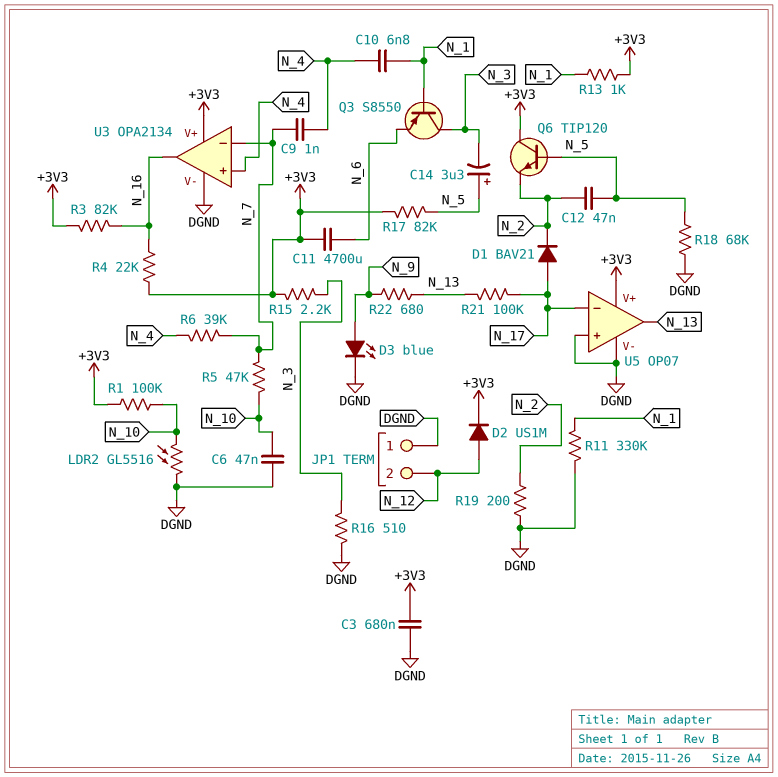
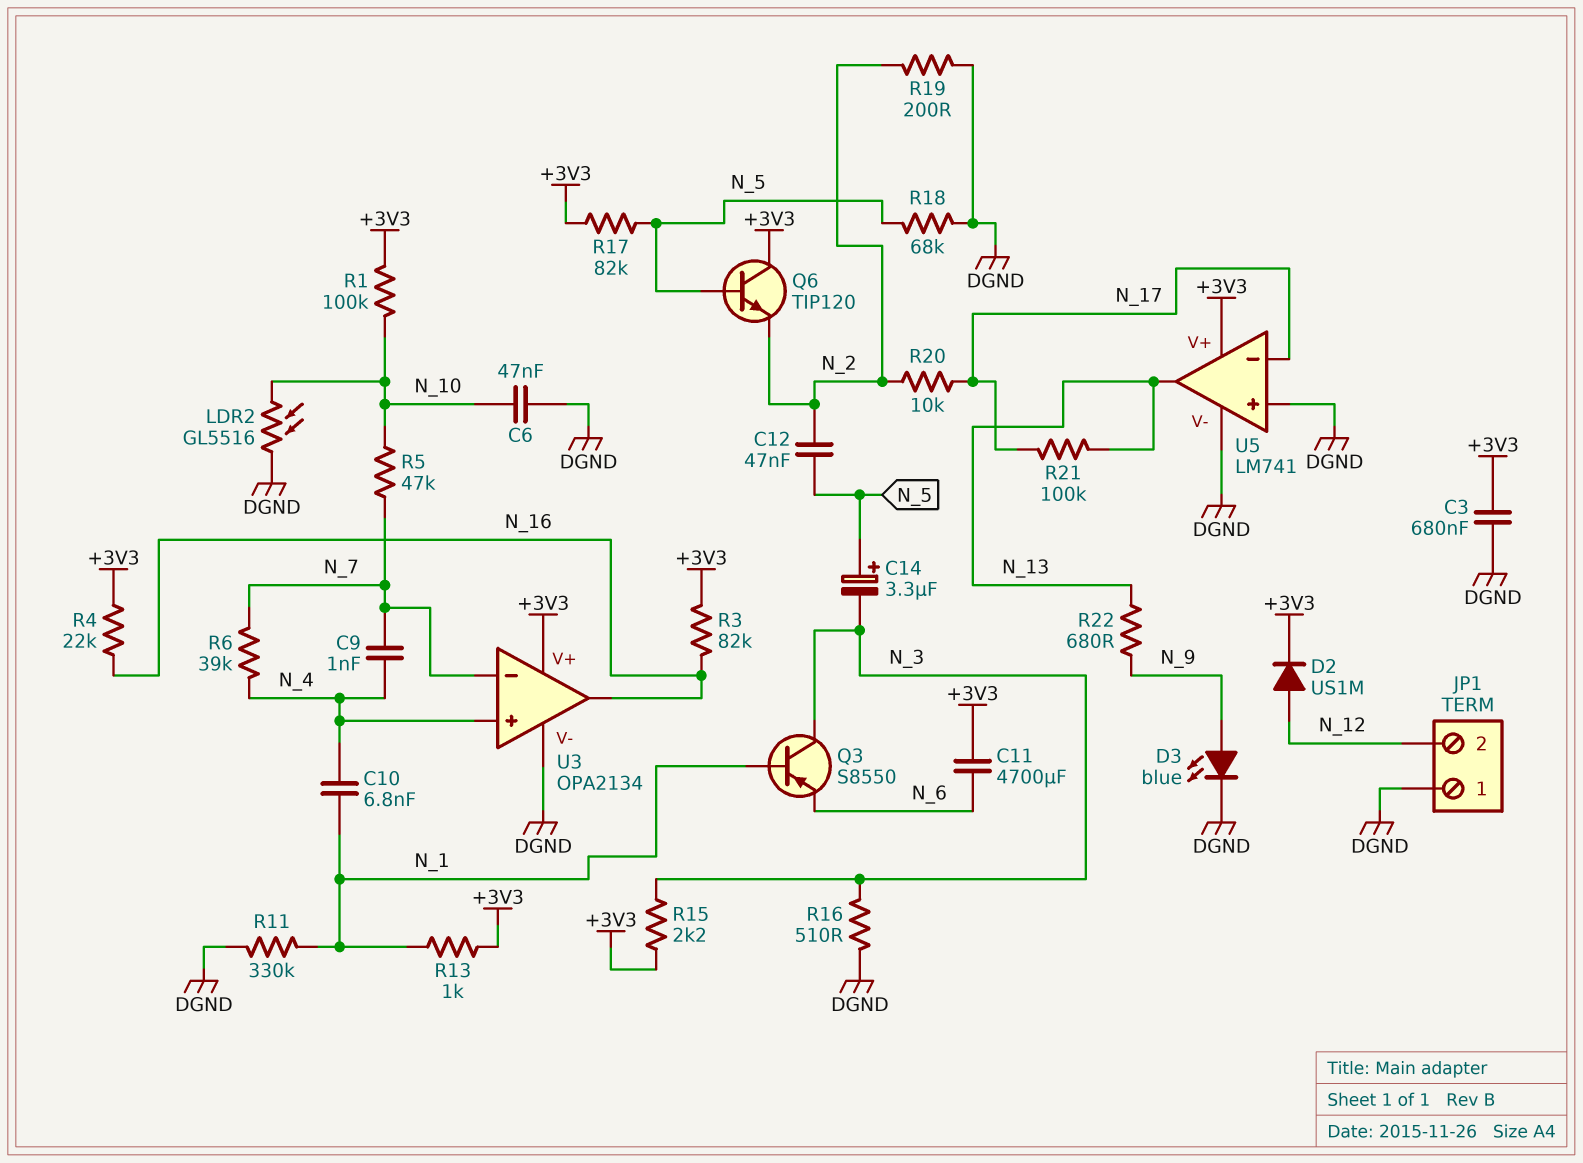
D1: diode BAV21 (A N_17, K N_2) -> none
R20: none -> 10k (N_2, N_17)
U5: OP07 -> LM741

